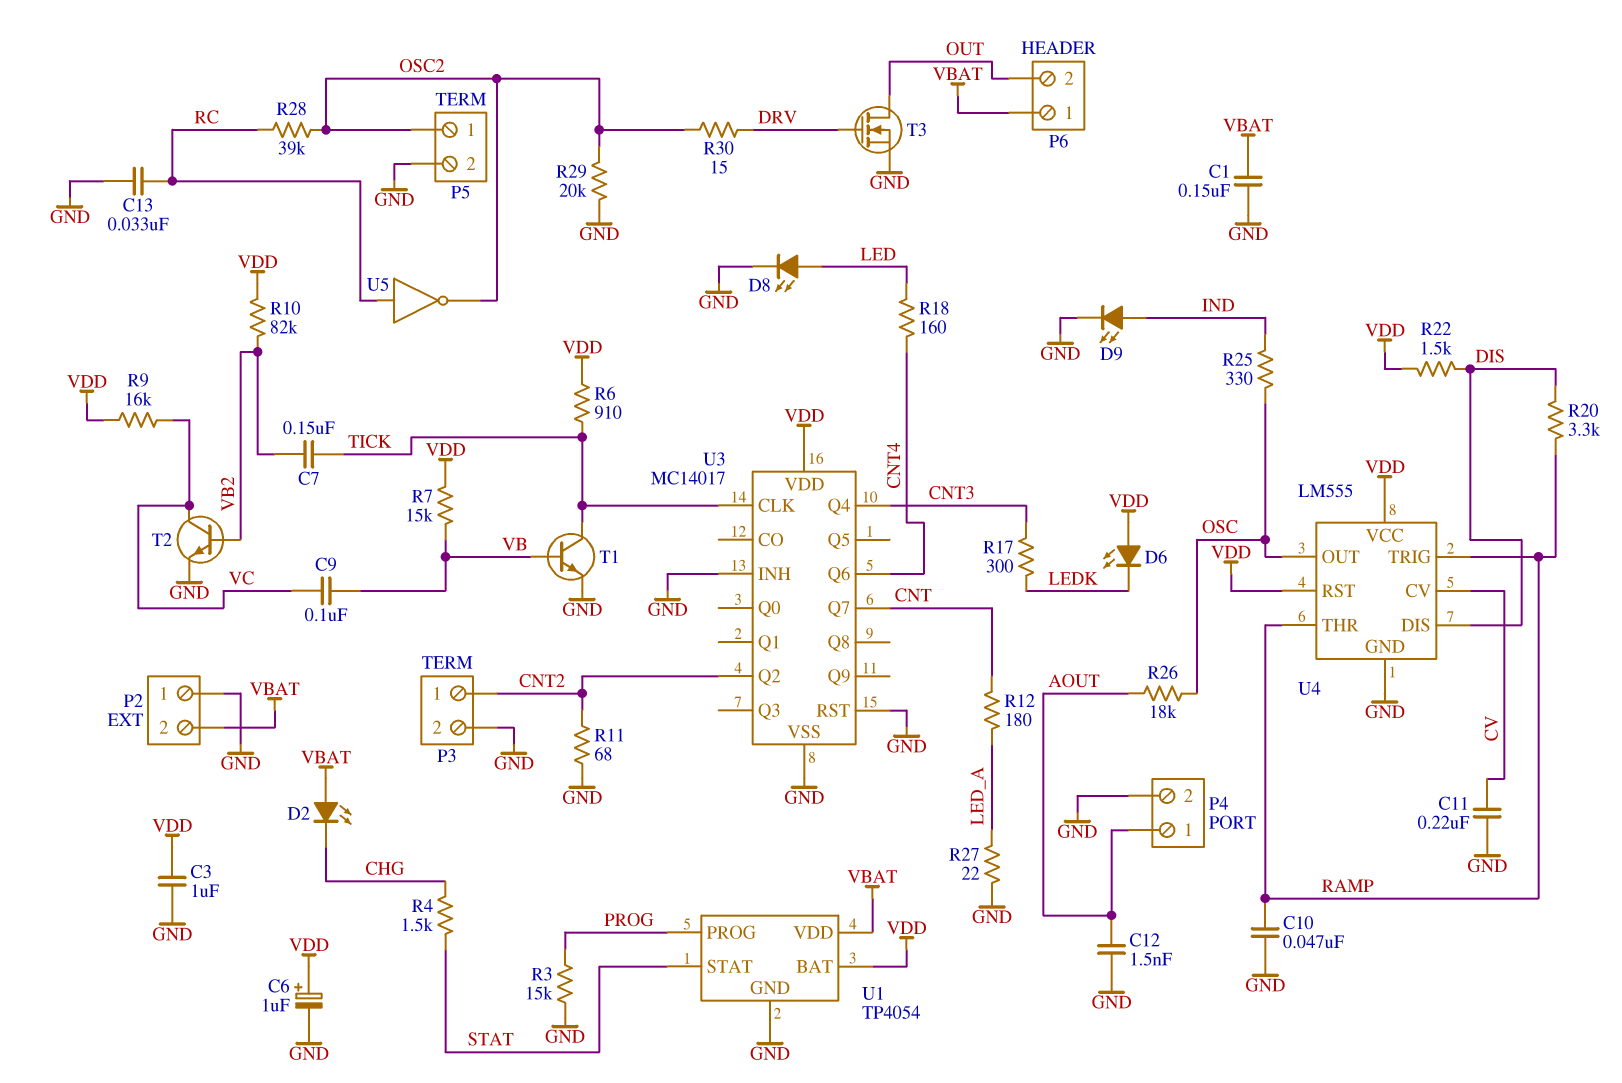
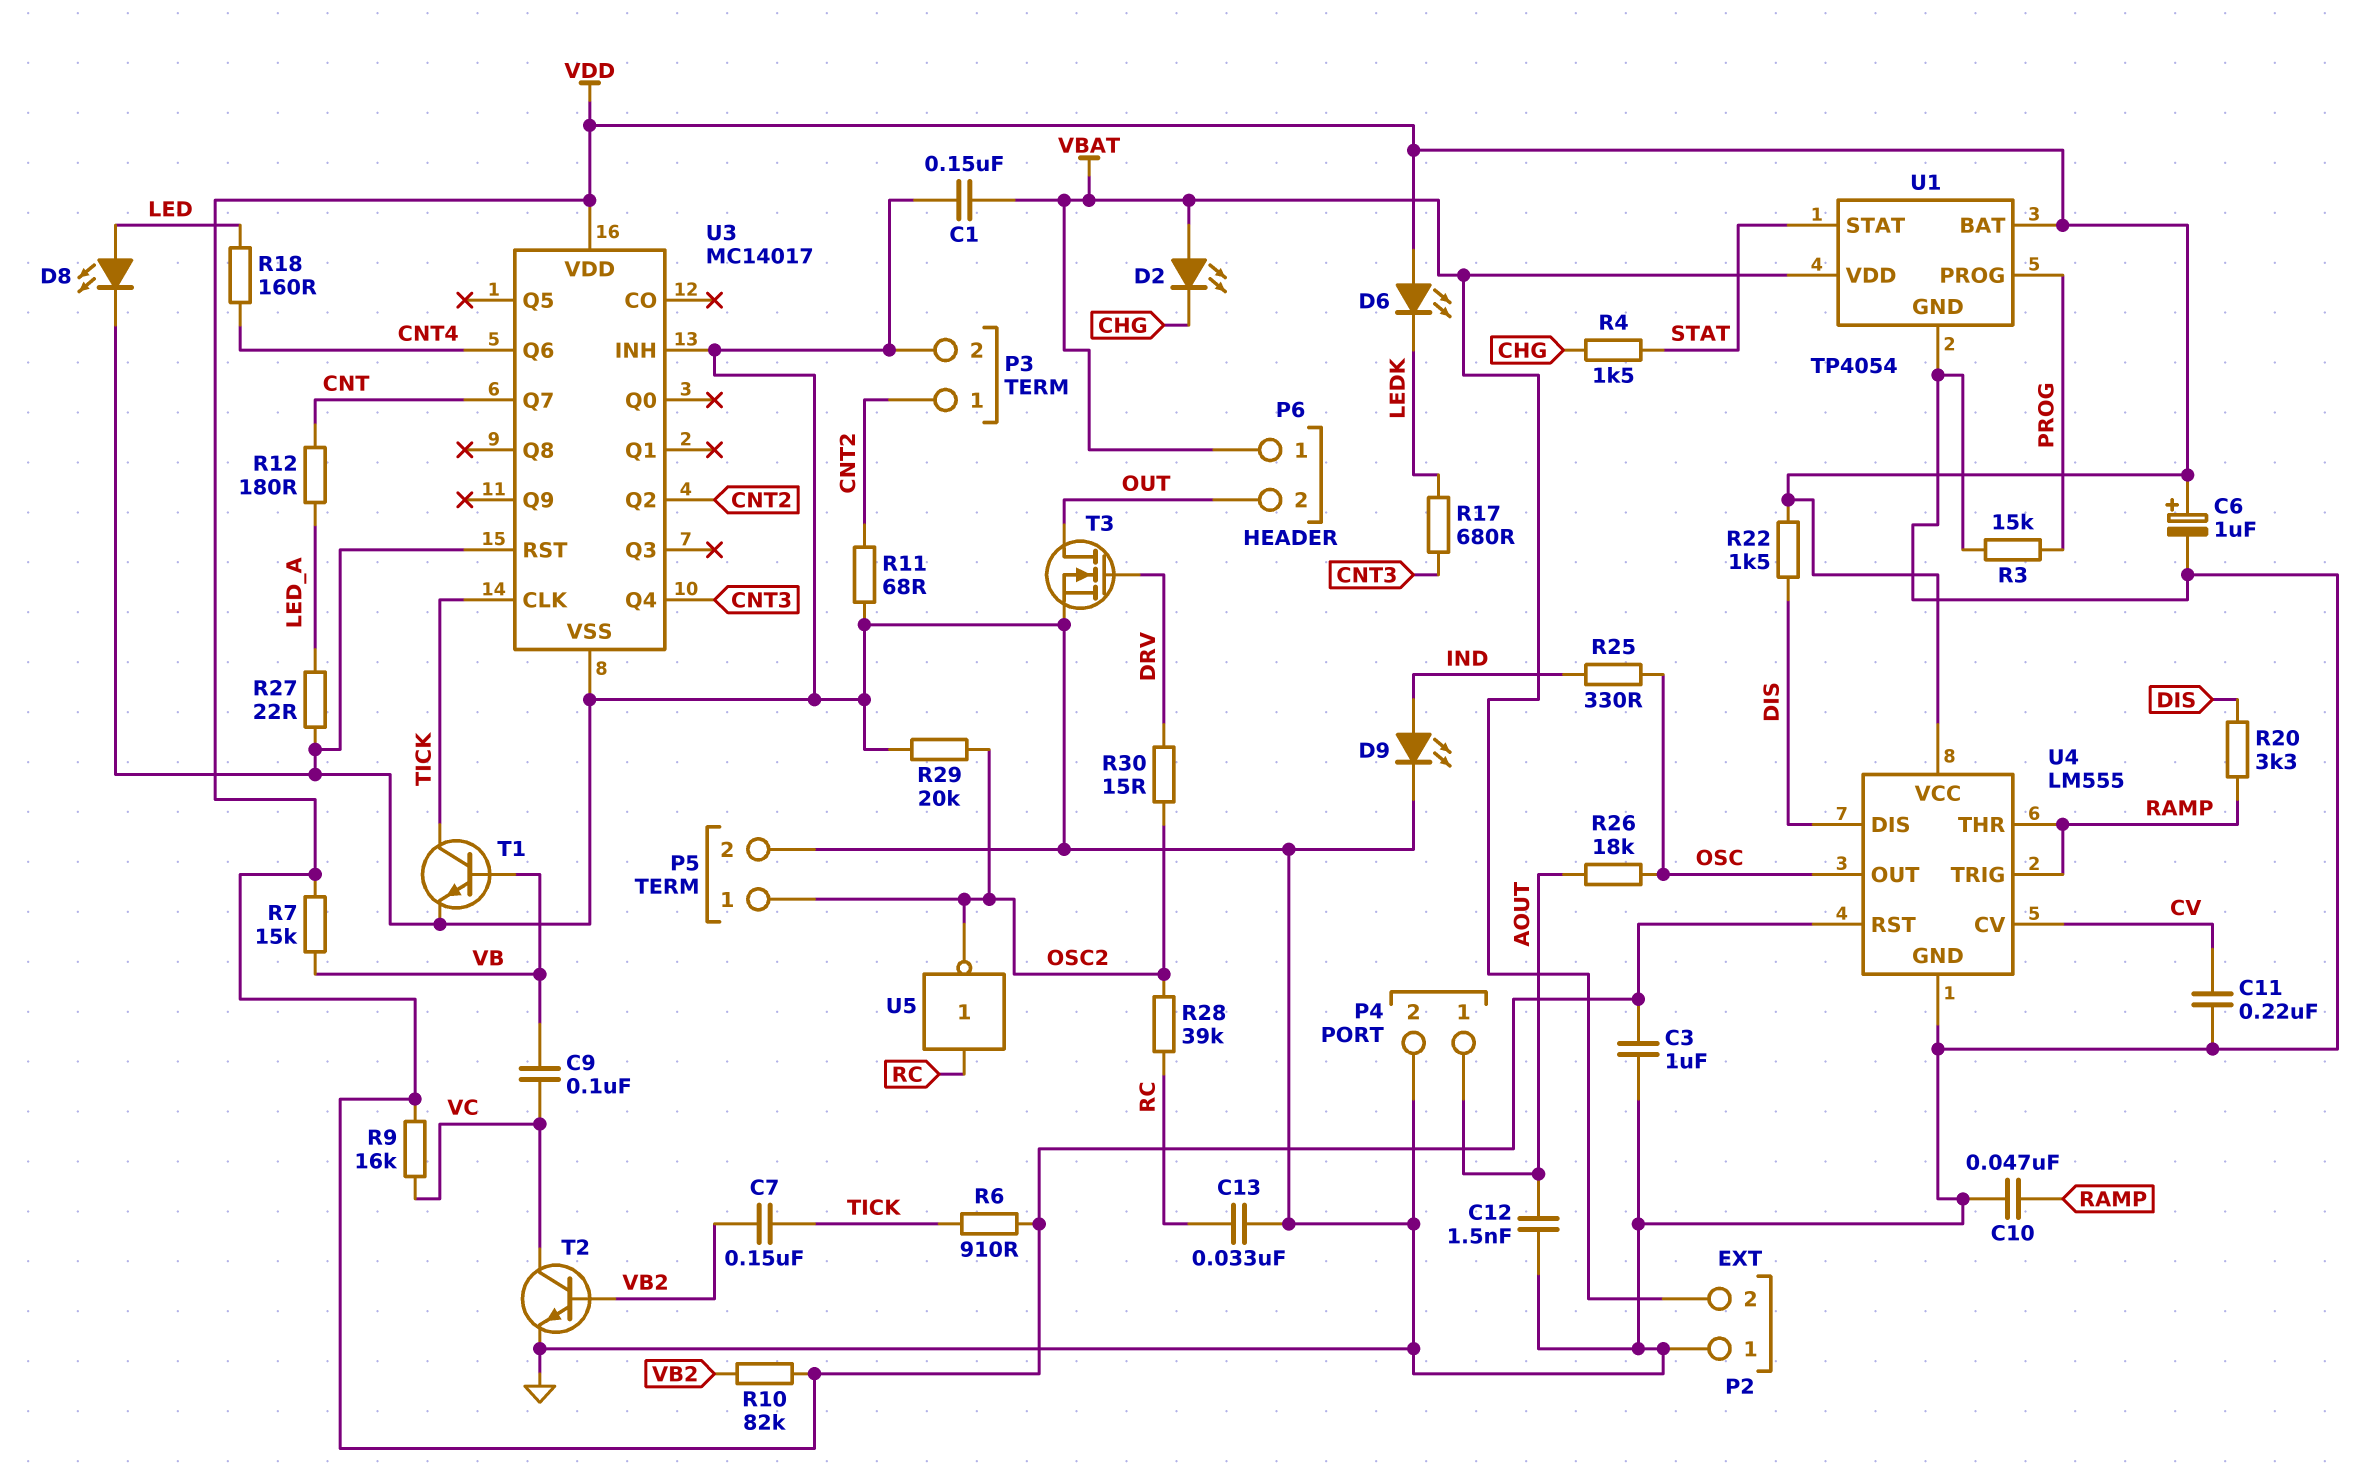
R17: 300 (CNT3, LEDK) -> 680 (CNT3, LEDK)

